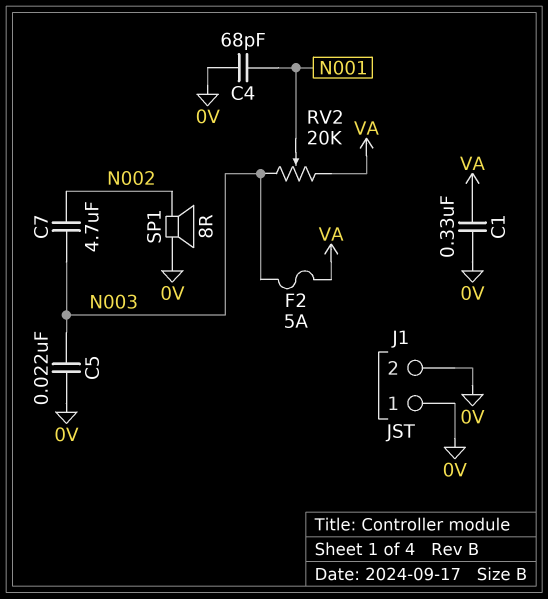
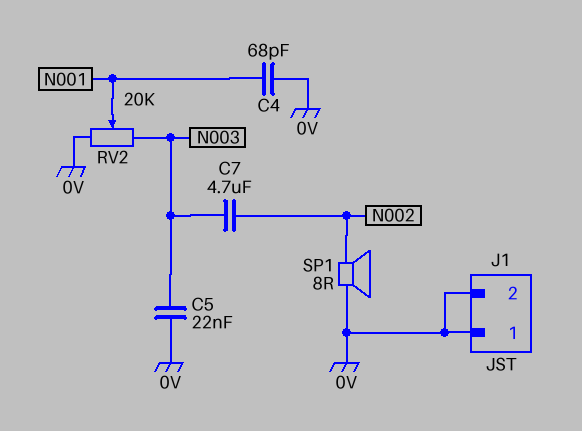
C1: 330nF (0V, VA) -> none
F2: 5A (N003, VA) -> none
RV2: 20k (N003, VA, wiper N001) -> 20k (0V, N003, wiper N001)

